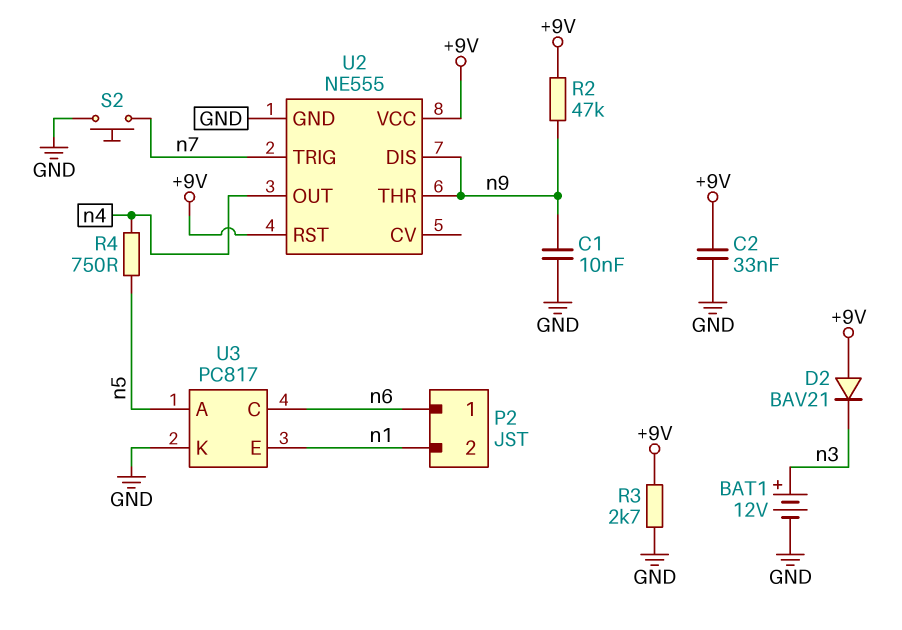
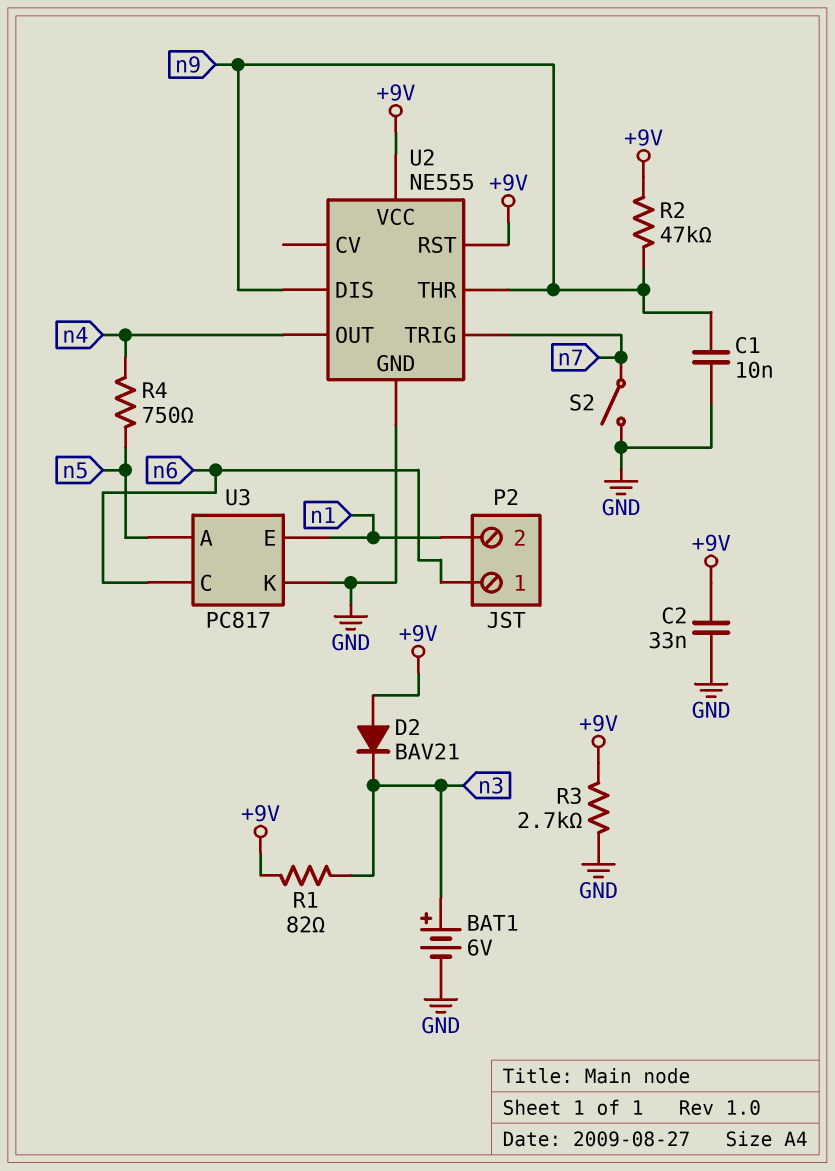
BAT1: 12V (plus n3, minus GND) -> 6V (plus n3, minus GND)
R1: none -> 82 (+9V, n3)
S2: button (GND, n7) -> switch (GND, n7)

